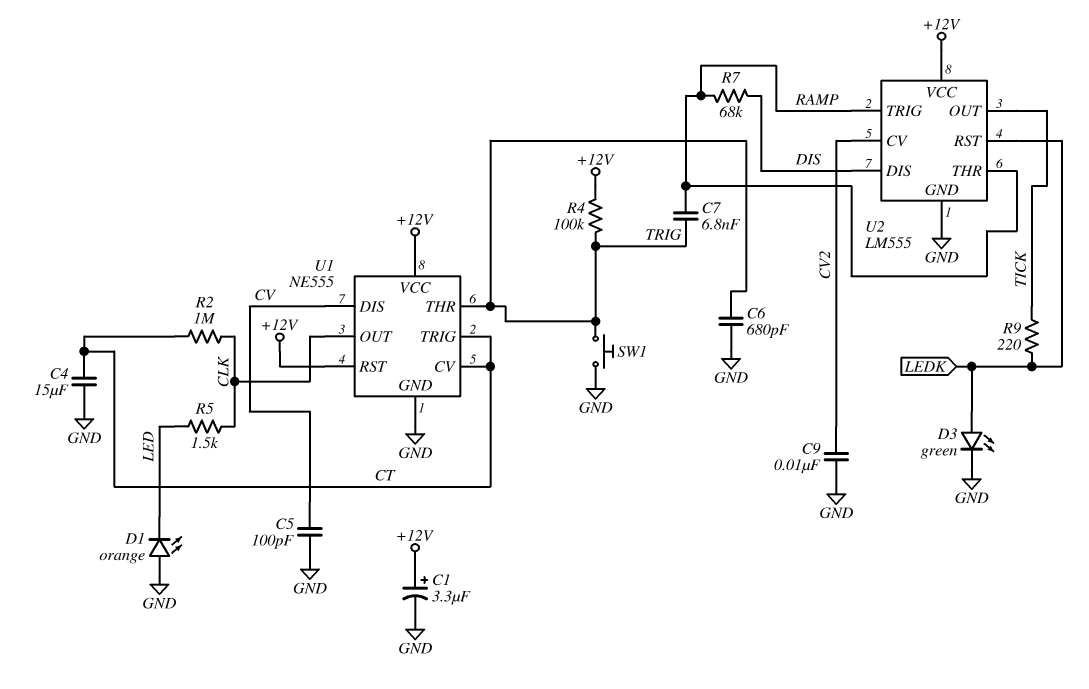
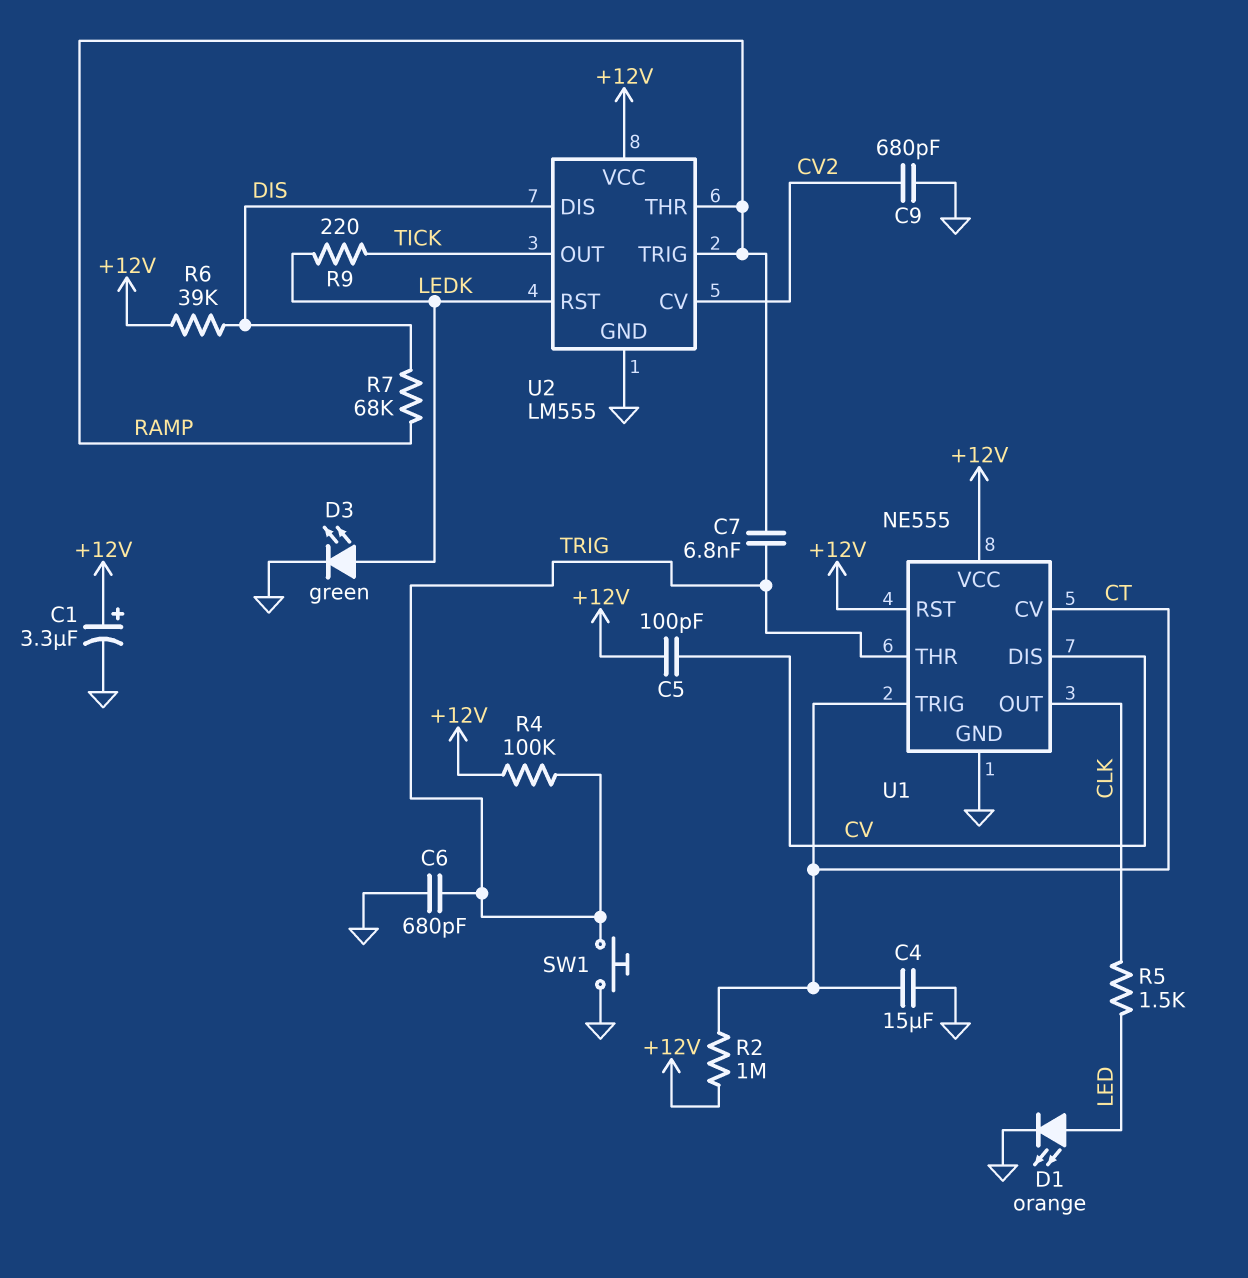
C5: 100pF (CV, GND) -> 100pF (+12V, CV)
C9: 10nF (CV2, GND) -> 680pF (CV2, GND)
D1: LED orange (A GND, K LED) -> LED orange (A LED, K GND)
R2: 1M (CLK, CT) -> 1M (+12V, CT)
R6: none -> 39k (+12V, DIS)

